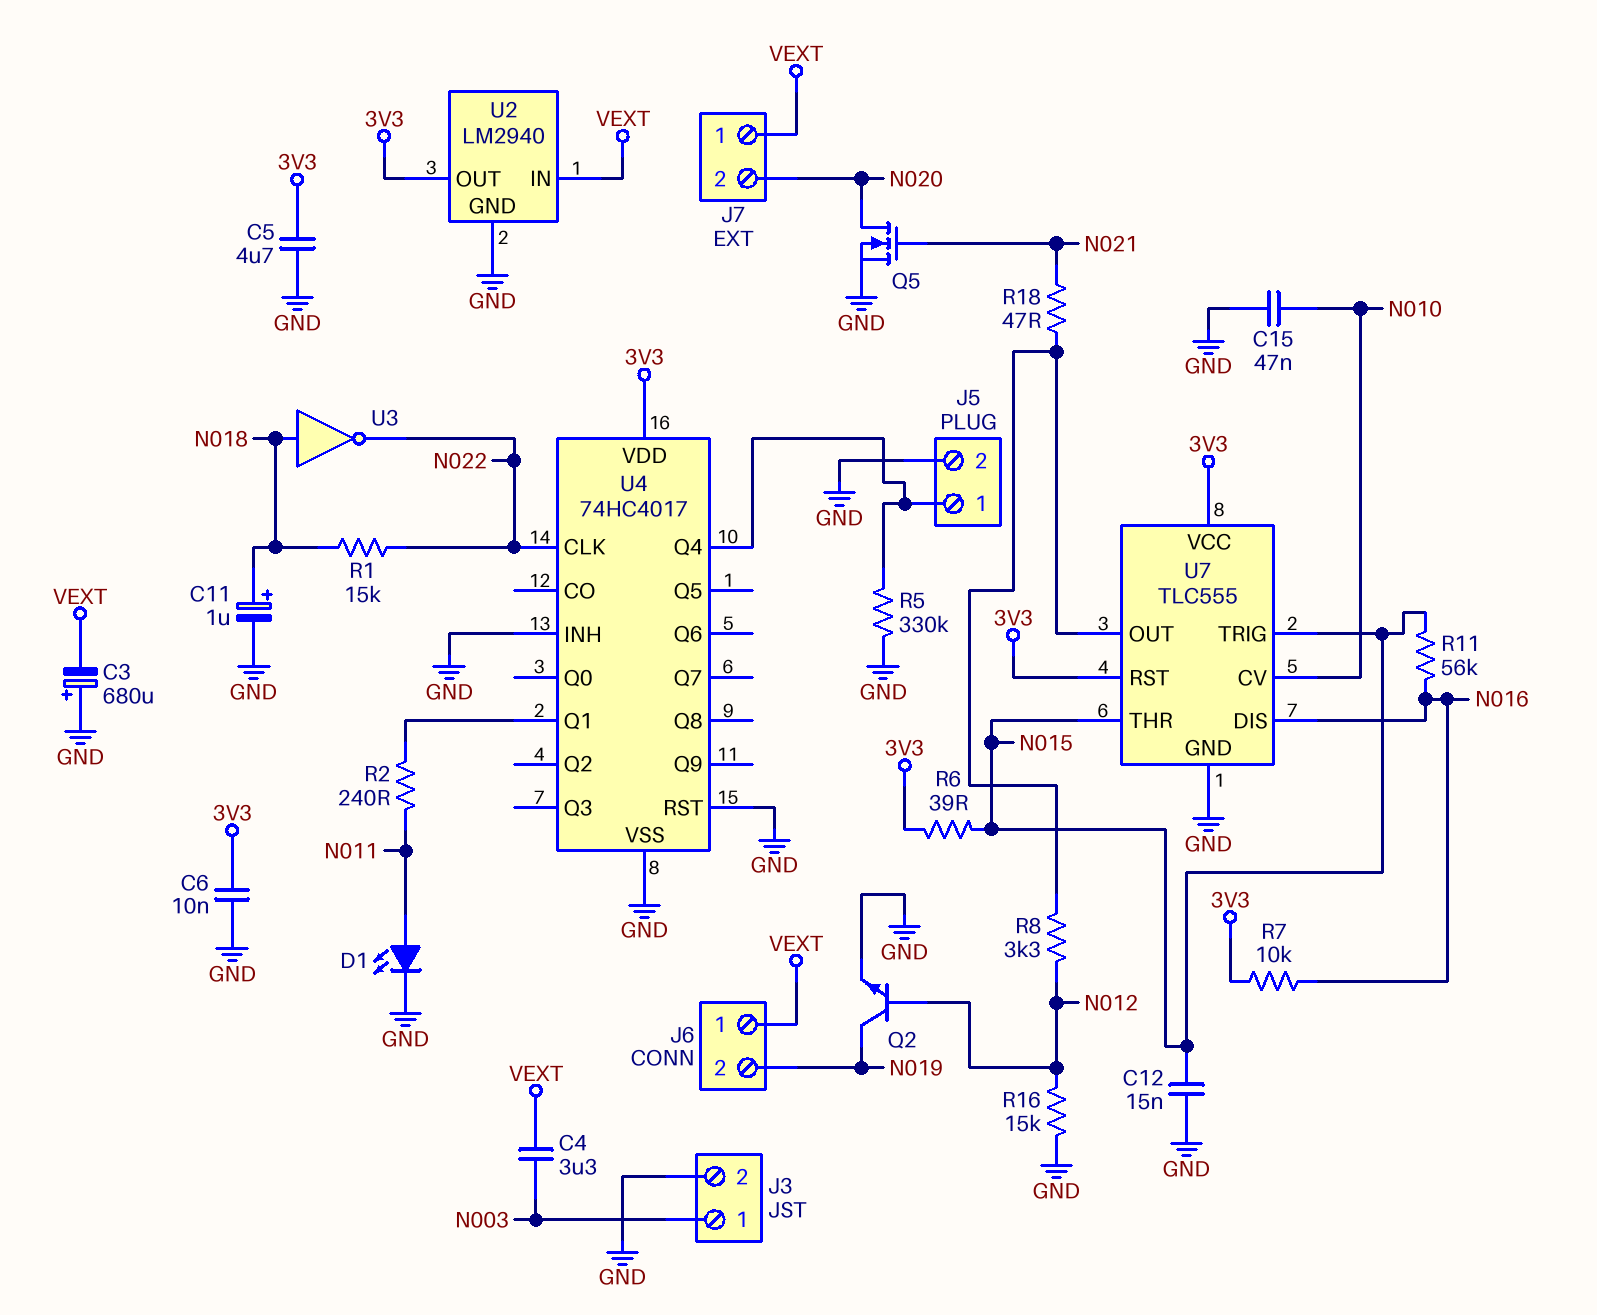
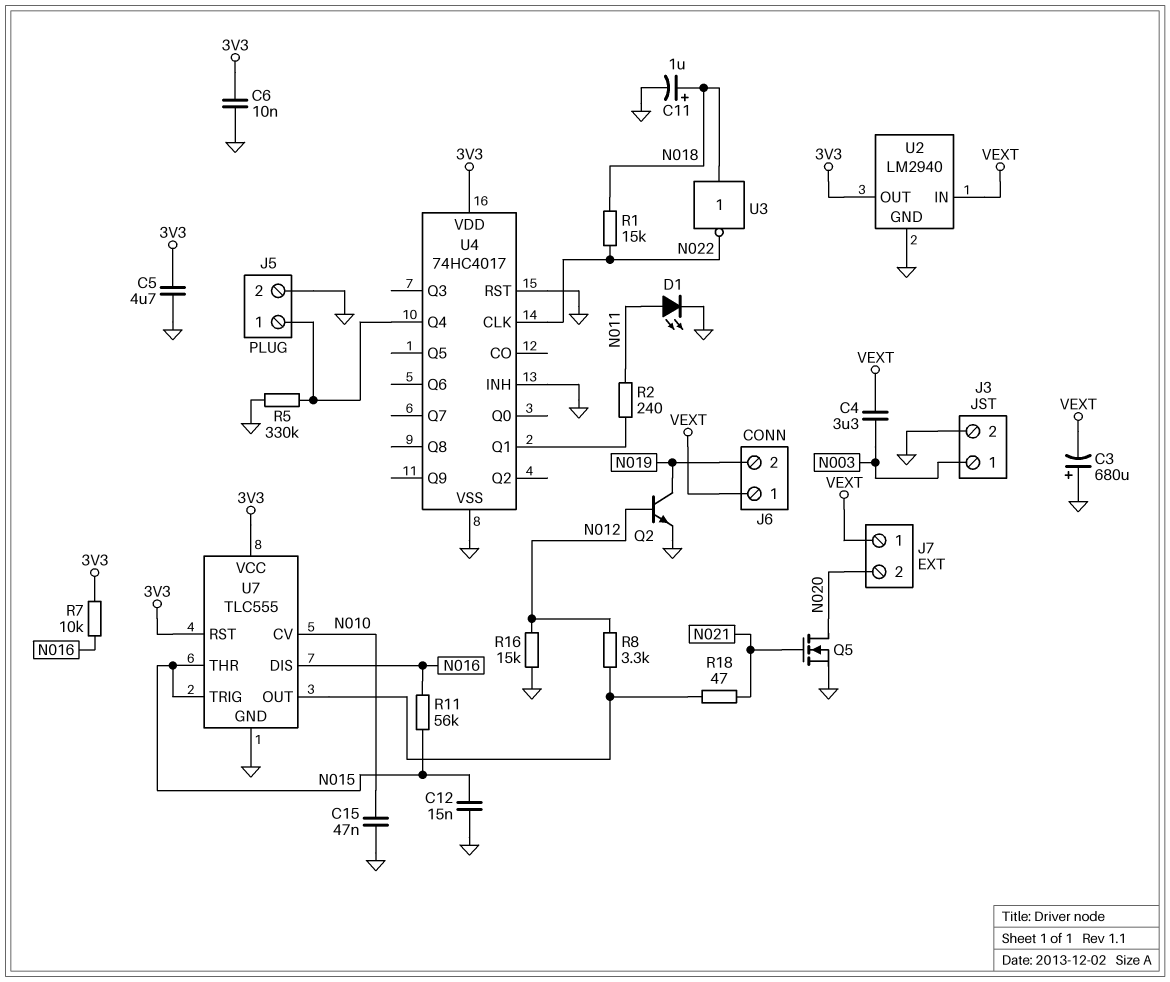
R6: 39 (3V3, N015) -> none

